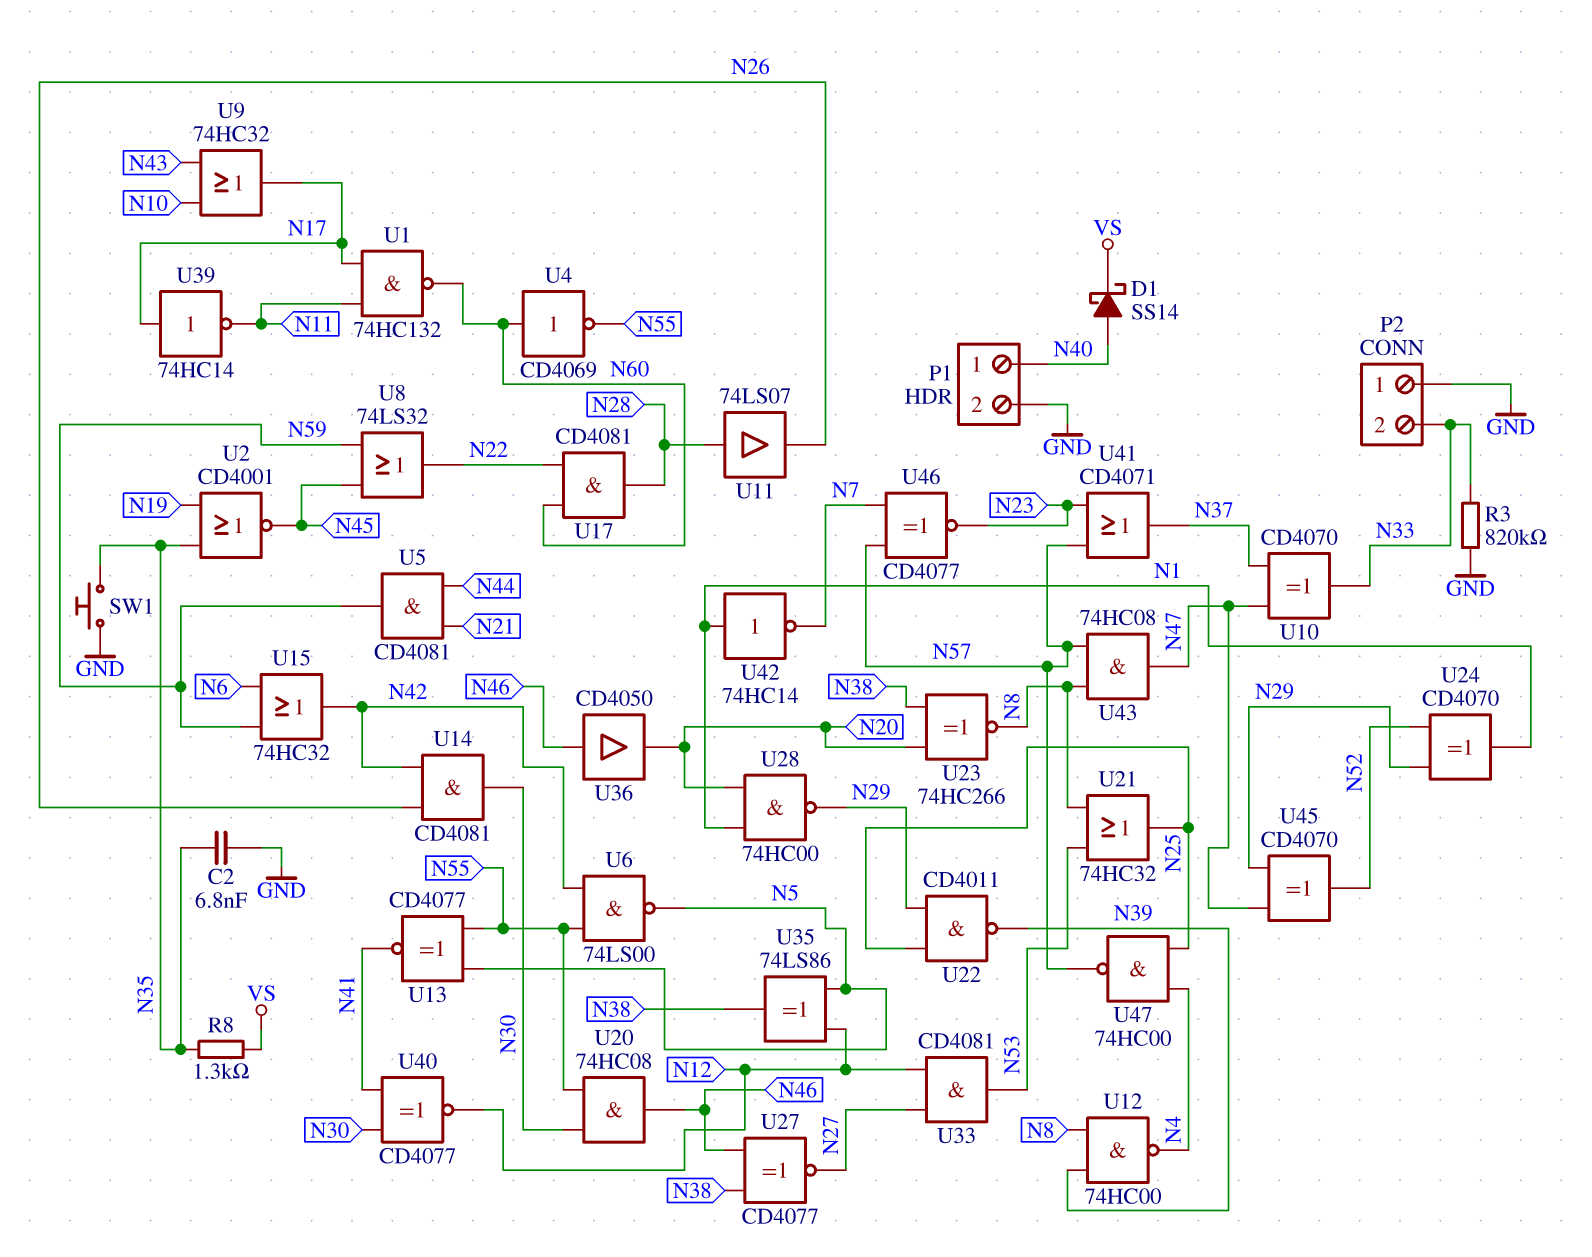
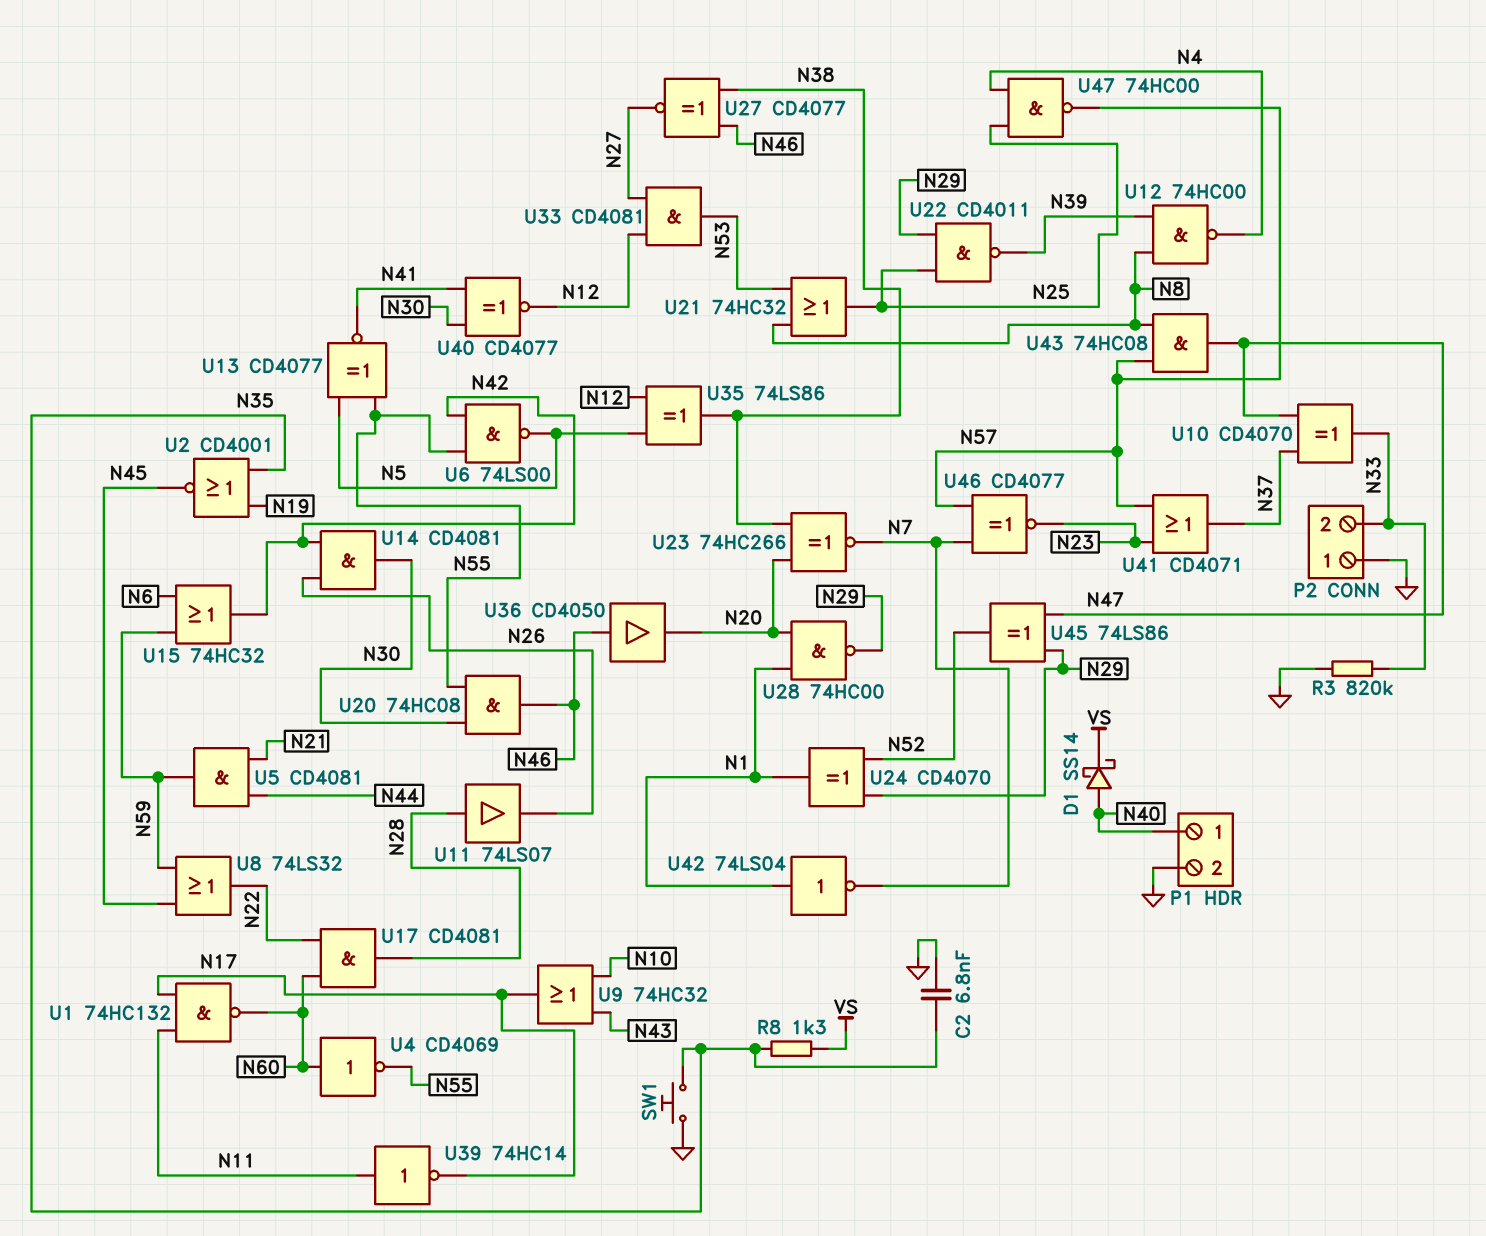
U23: XNOR 74HC266 (in N20, in N38, out N8) -> XNOR 74HC266 (in N20, in N38, out N7)
U39: NOT 74HC14 (in N17, out N11) -> NOT 74HC14 (in N11, out N17)
U42: NOT 74HC14 (in N1, out N7) -> NOT 74LS04 (in N1, out N7)
U45: XOR CD4070 (in N29, in N47, out N52) -> XOR 74LS86 (in N29, in N47, out N52)

